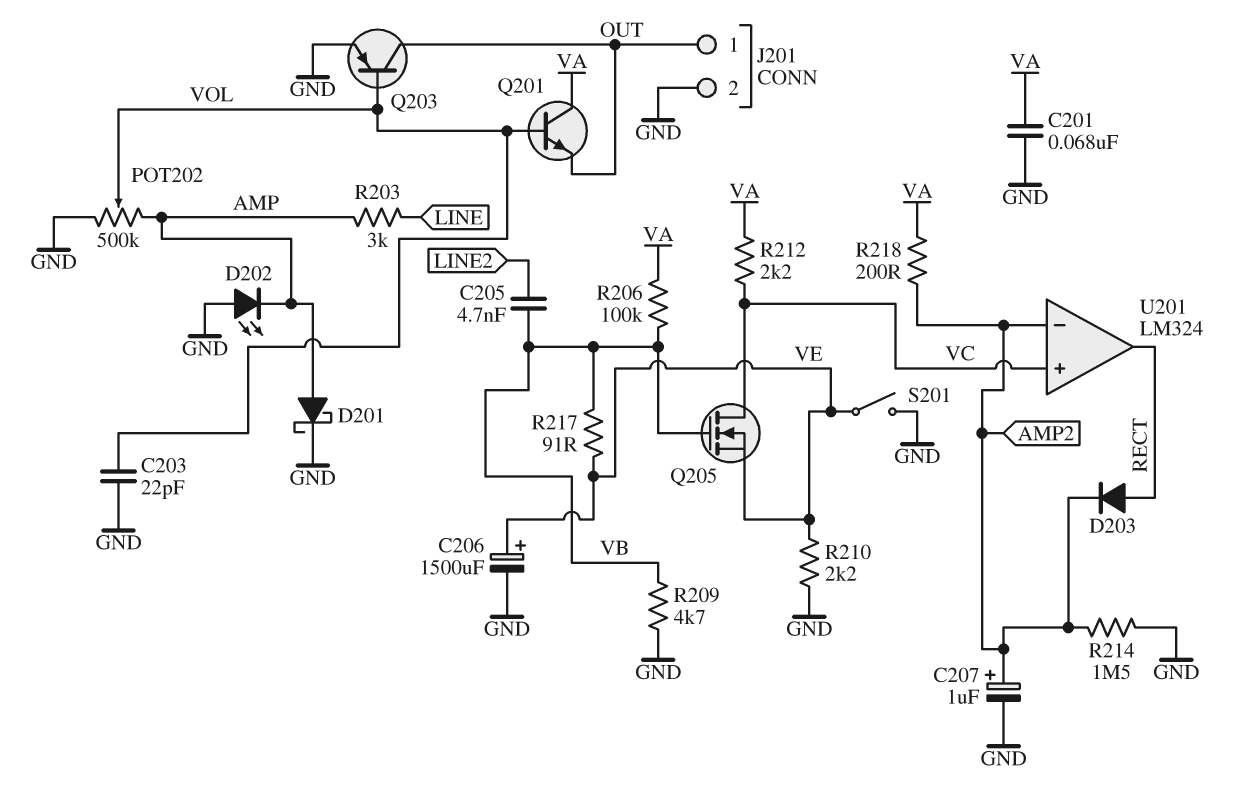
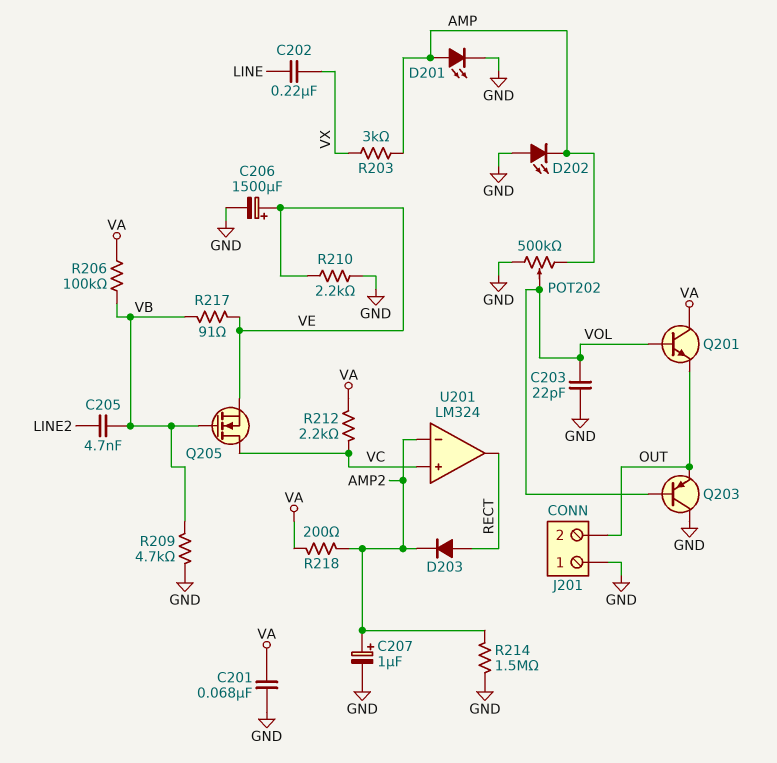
C202: none -> 220nF (LINE, VX)
D201: schottky (A AMP, K GND) -> LED (A AMP, K GND)
J201 pin 1: OUT -> GND
J201 pin 2: GND -> OUT
Q203: PNP (B VOL, C OUT, E GND) -> PNP (B VOL, C GND, E OUT)
R203: 3k (AMP, LINE) -> 3k (AMP, VX)
S201: switch (GND, VE) -> none

